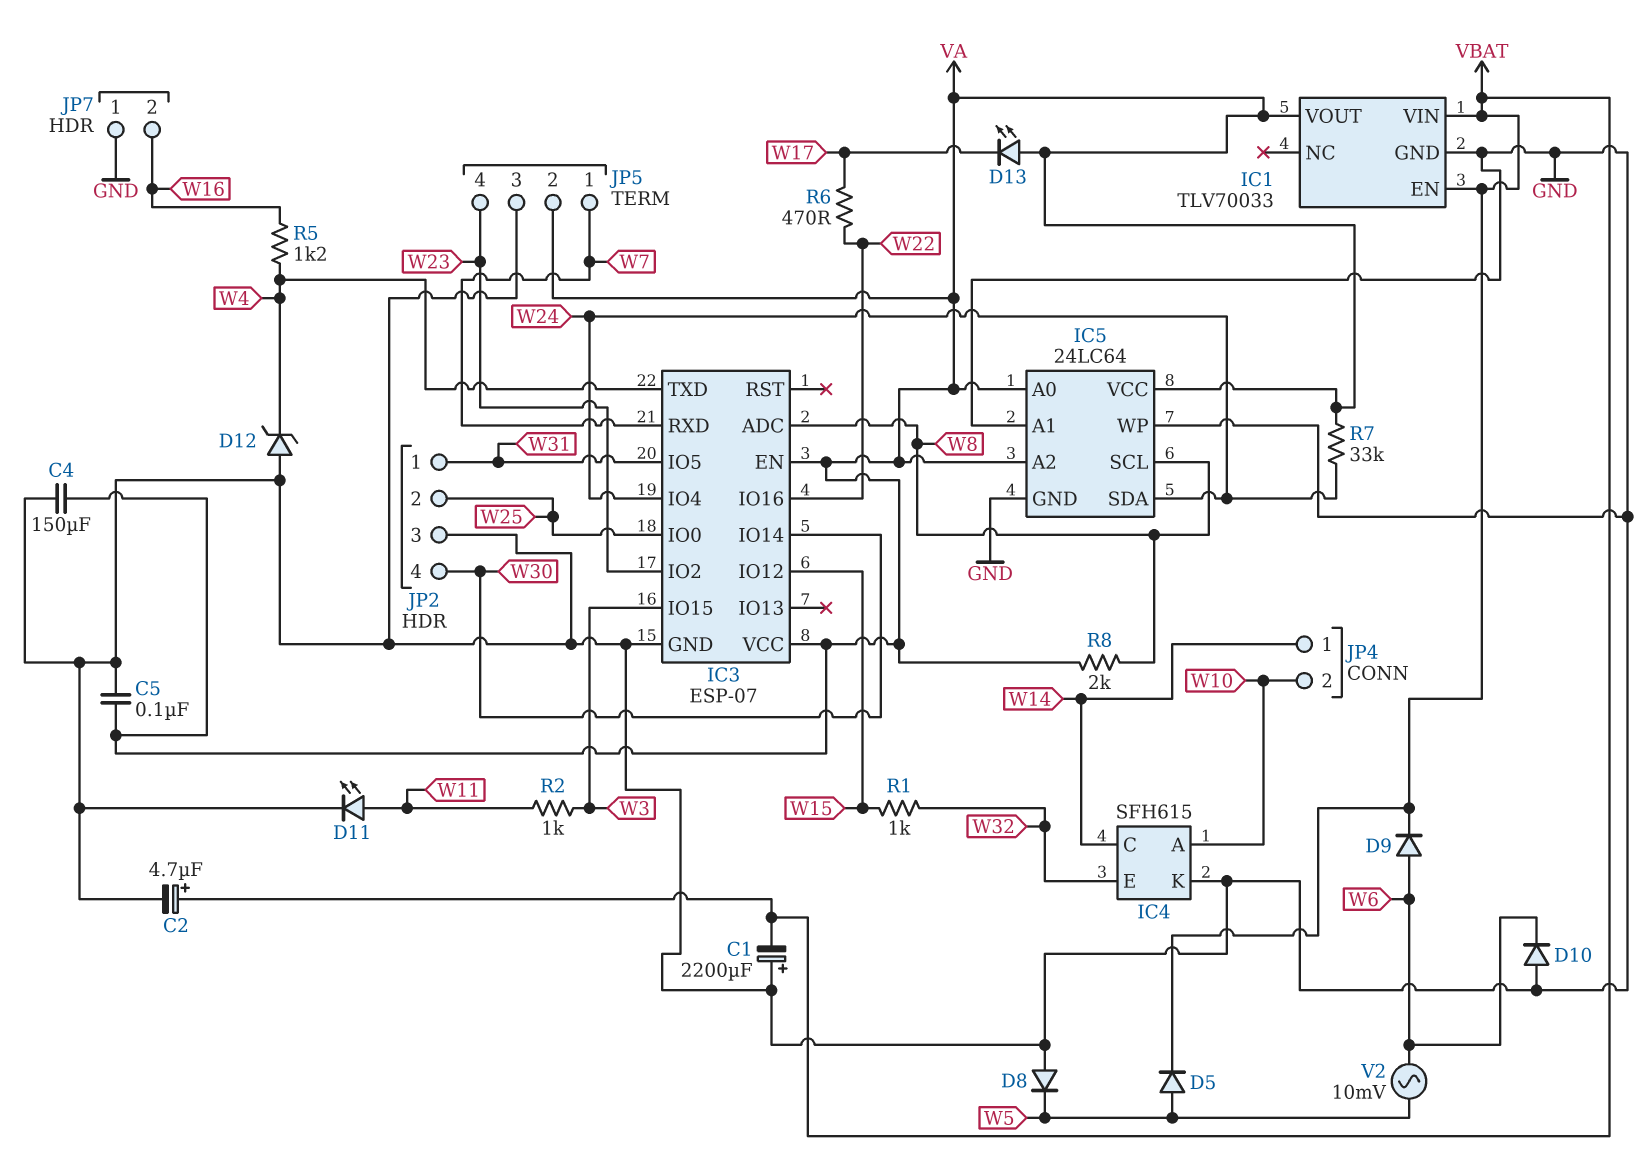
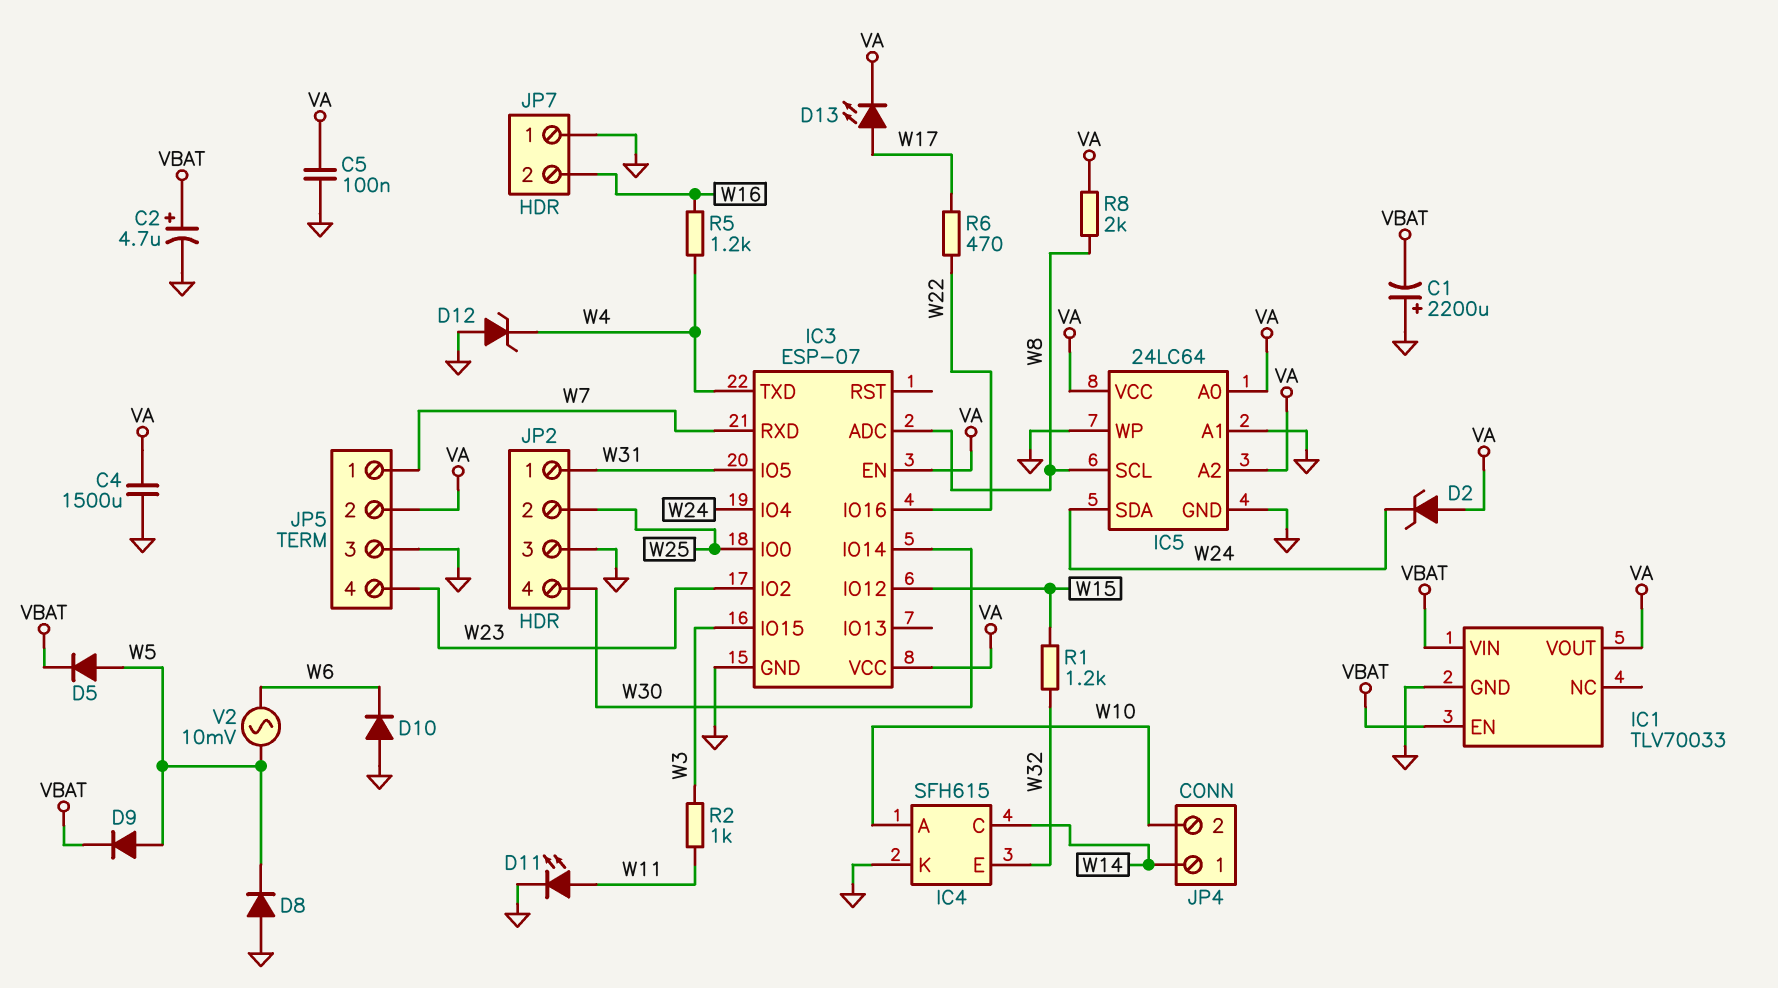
C4: 150uF (GND, VA) -> 1500uF (GND, VA)
D2: none -> zener (A VA, K W24)
D9: diode (A W6, K VBAT) -> diode (A W5, K VBAT)
D13: LED (A VA, K W17) -> LED (A W17, K VA)
R1: 1k (W15, W32) -> 1.2k (W15, W32)
R7: 33k (VA, W24) -> none

